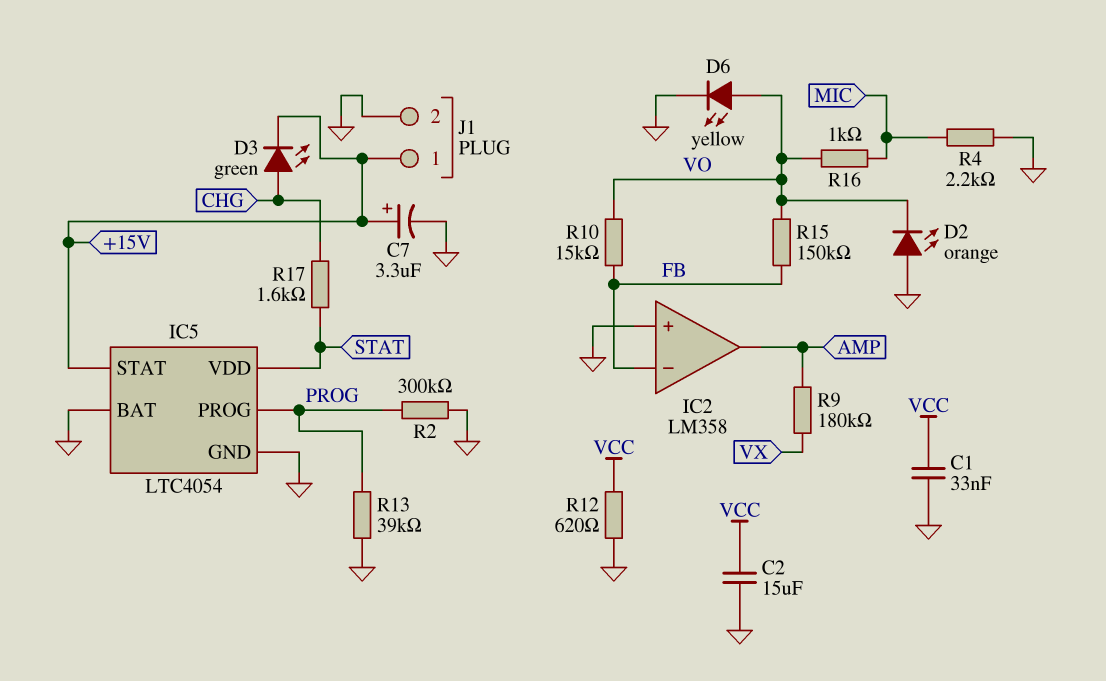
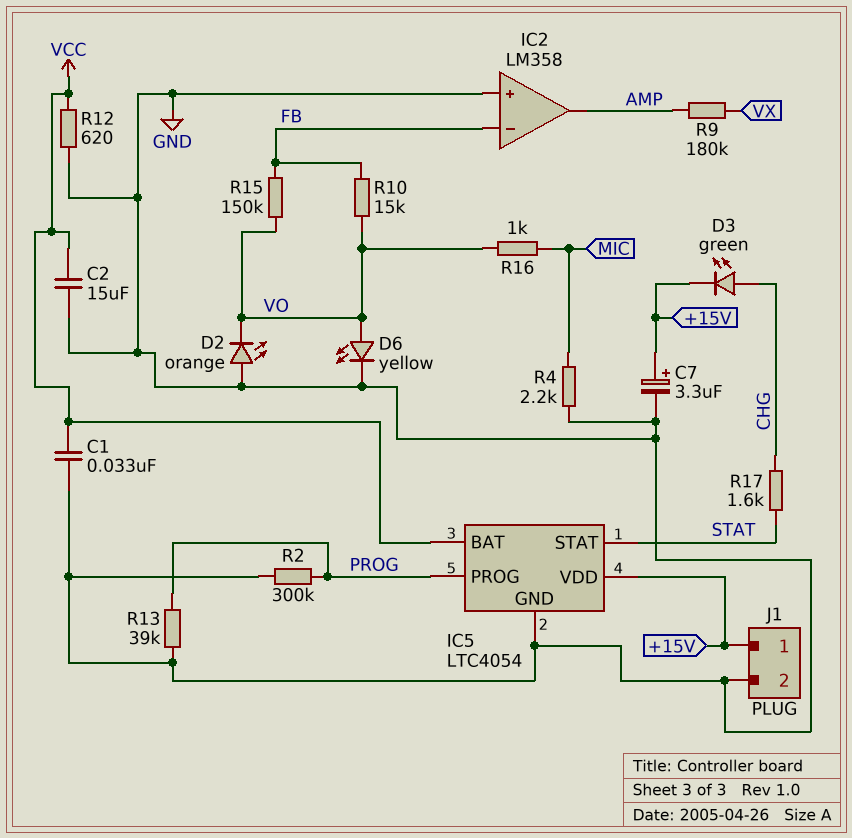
IC5 pin BAT: GND -> VCC
IC5 pin STAT: +15V -> STAT
IC5 pin VDD: STAT -> +15V

